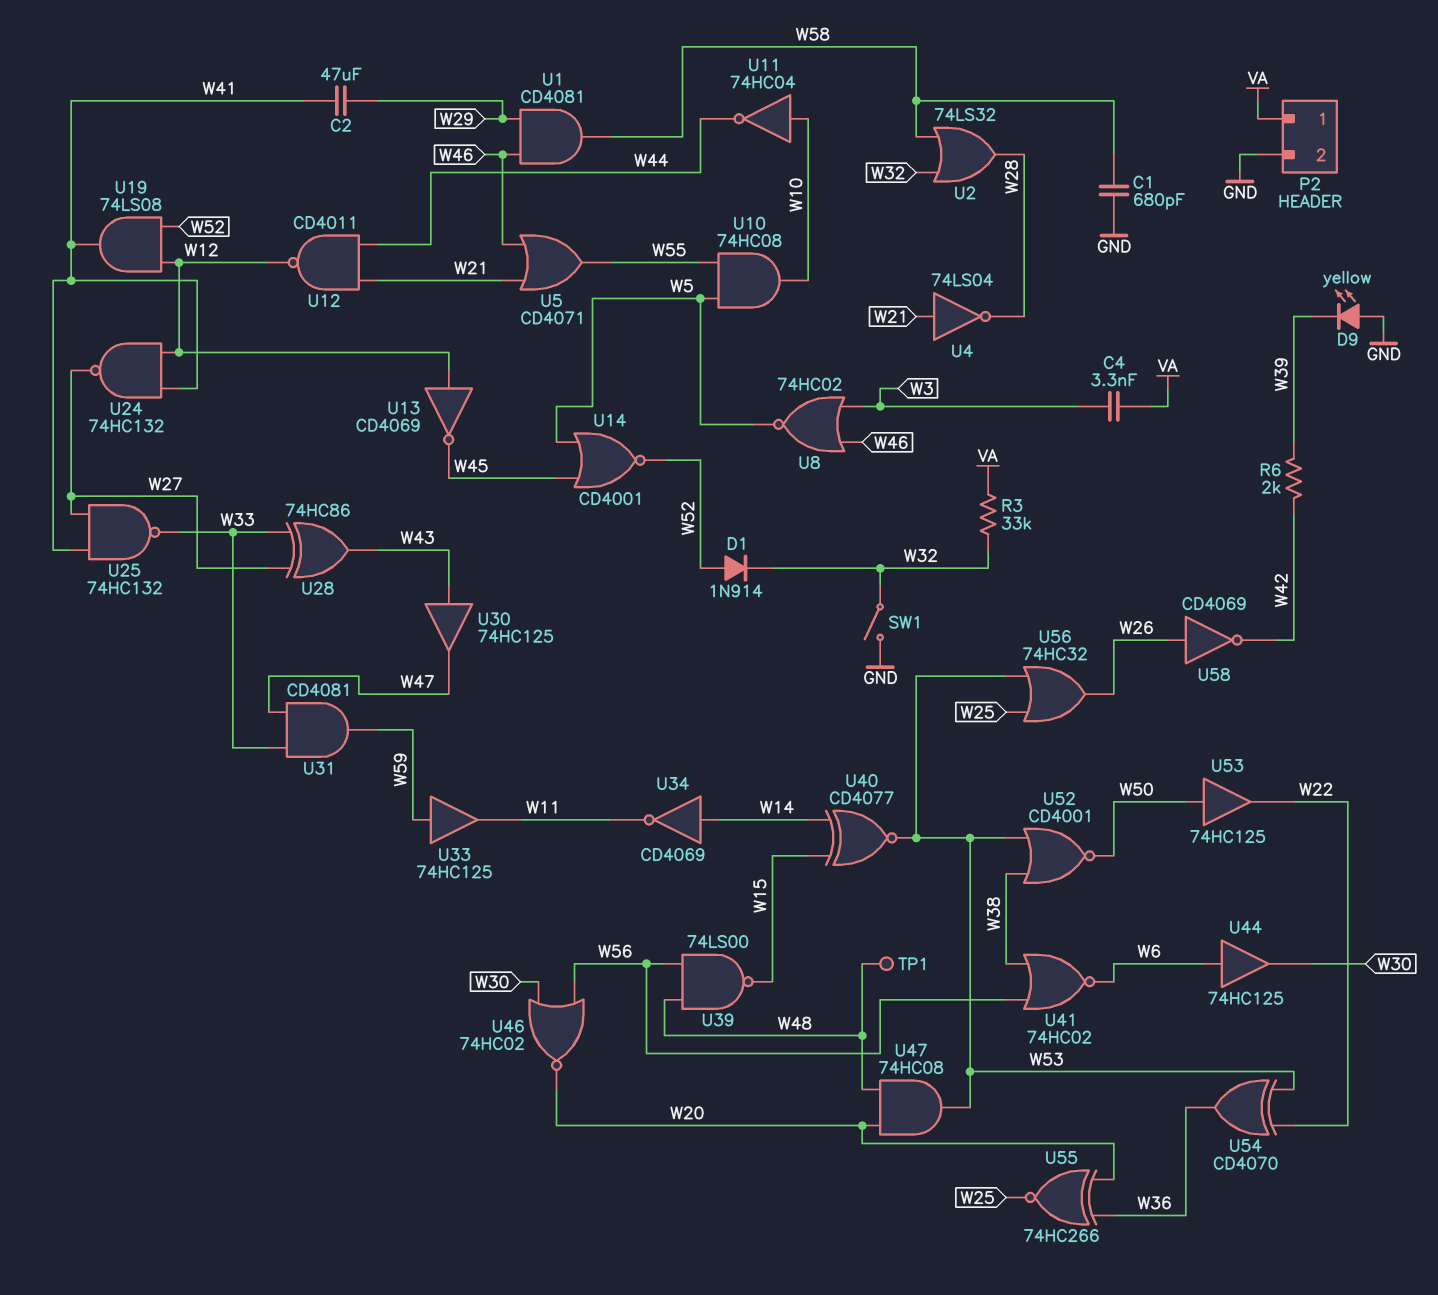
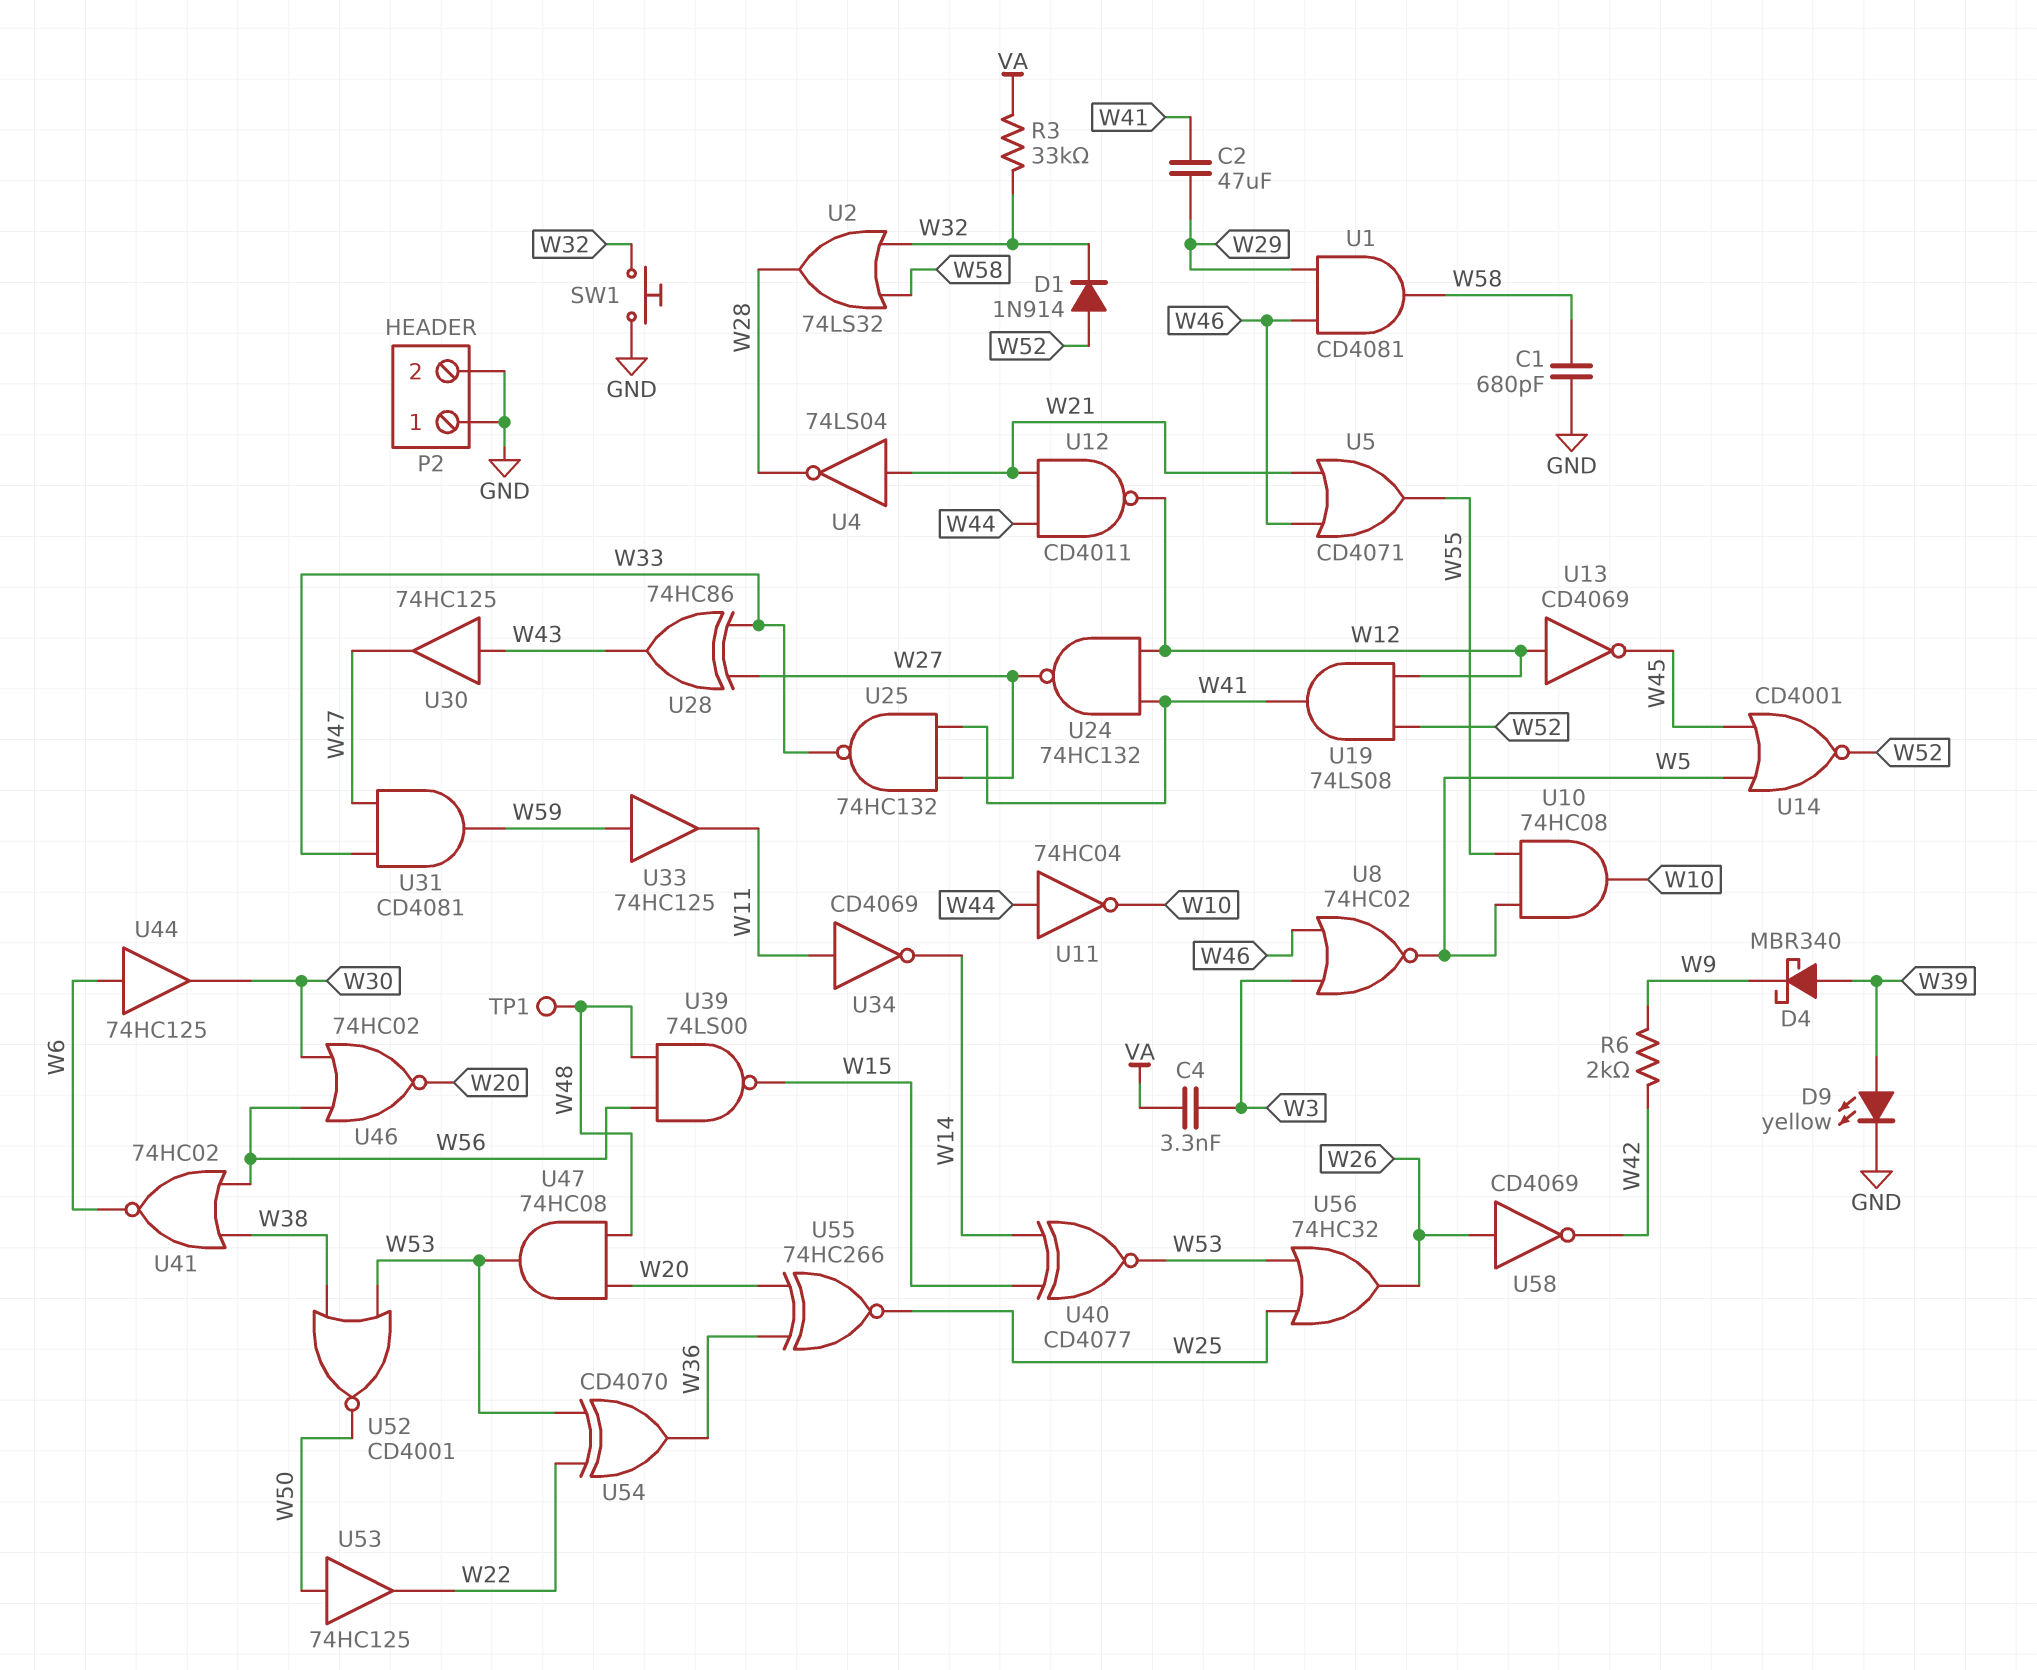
D4: none -> schottky MBR340 (A W39, K W9)
D9: LED yellow (A GND, K W39) -> LED yellow (A W39, K GND)
P2 pin 1: VA -> GND
R6: 2k (W39, W42) -> 2k (W9, W42)
SW1: switch (GND, W32) -> button (GND, W32)
U11: NOT 74HC04 (in W10, out W44) -> NOT 74HC04 (in W44, out W10)
U34: NOT CD4069 (in W14, out W11) -> NOT CD4069 (in W11, out W14)

